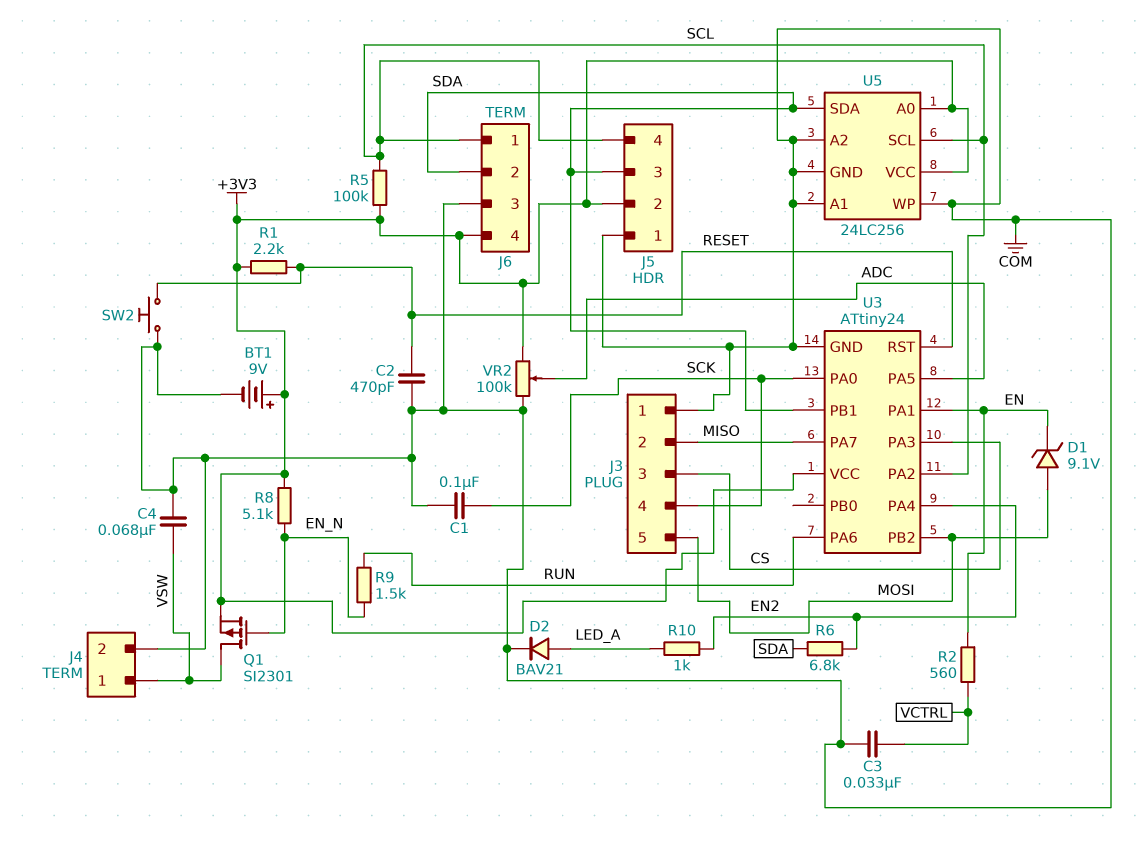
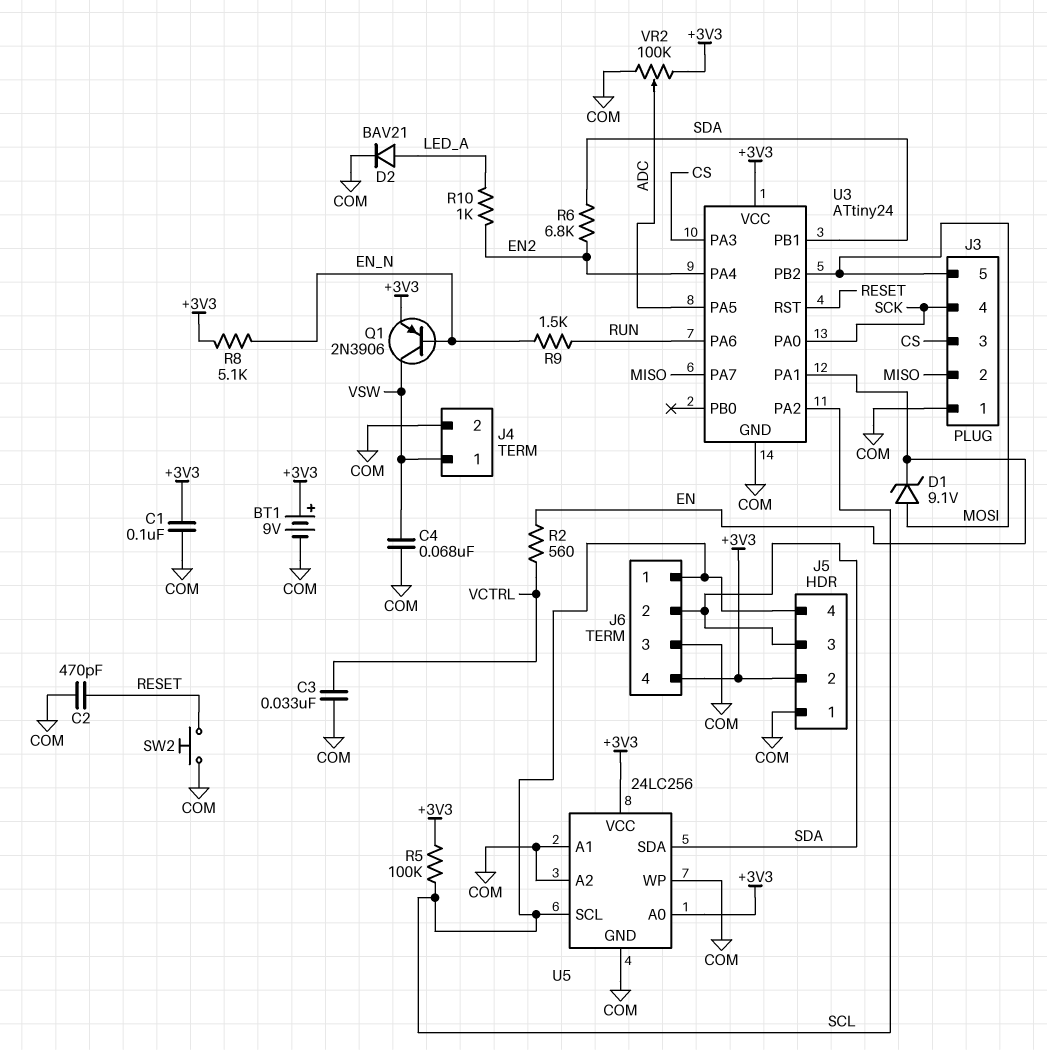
C1: 100nF (COM, SCK) -> 100nF (+3V3, COM)
Q1: PMOS SI2301 (G EN_N, D VSW, S +3V3) -> PNP 2N3906 (B EN_N, C VSW, E +3V3)
R1: 2.2k (+3V3, RESET) -> none

